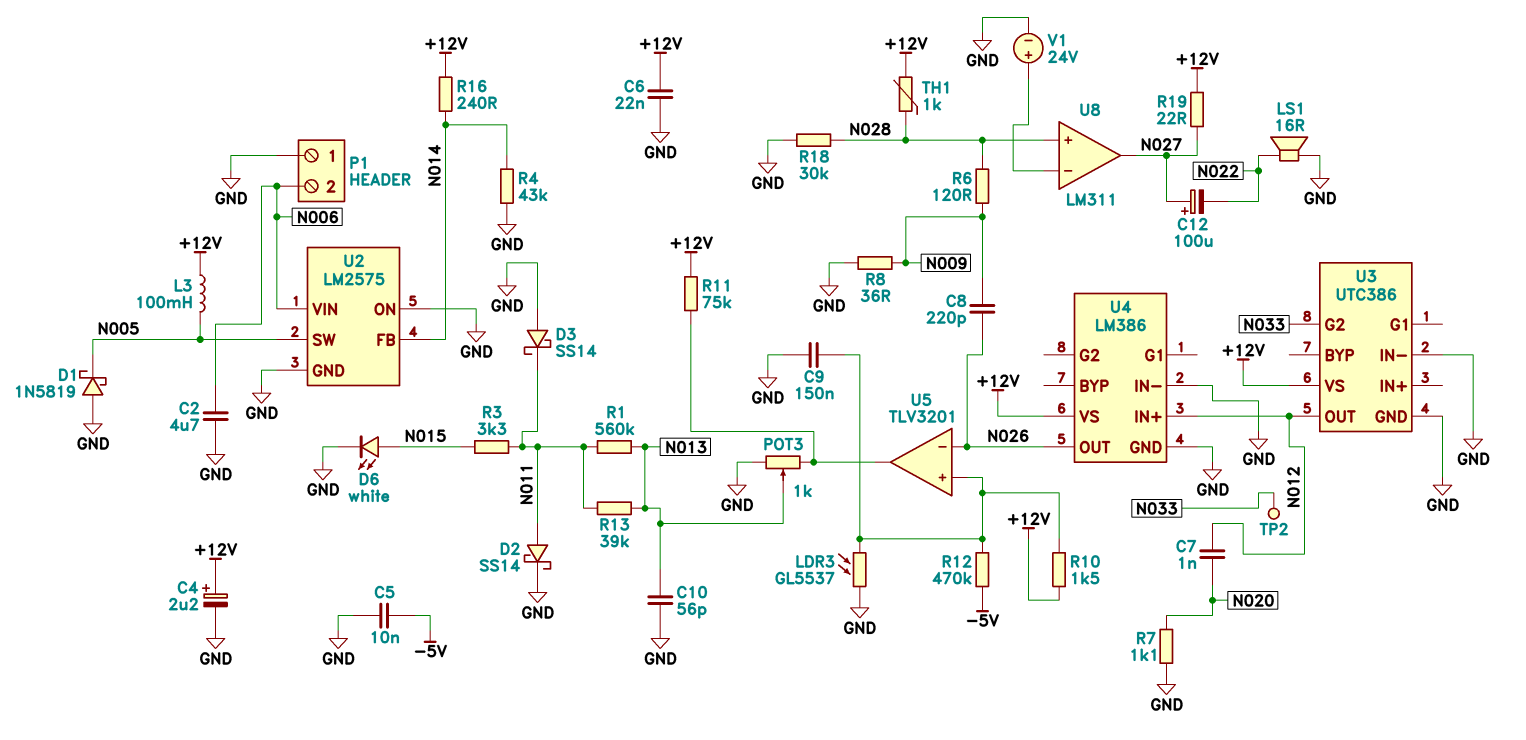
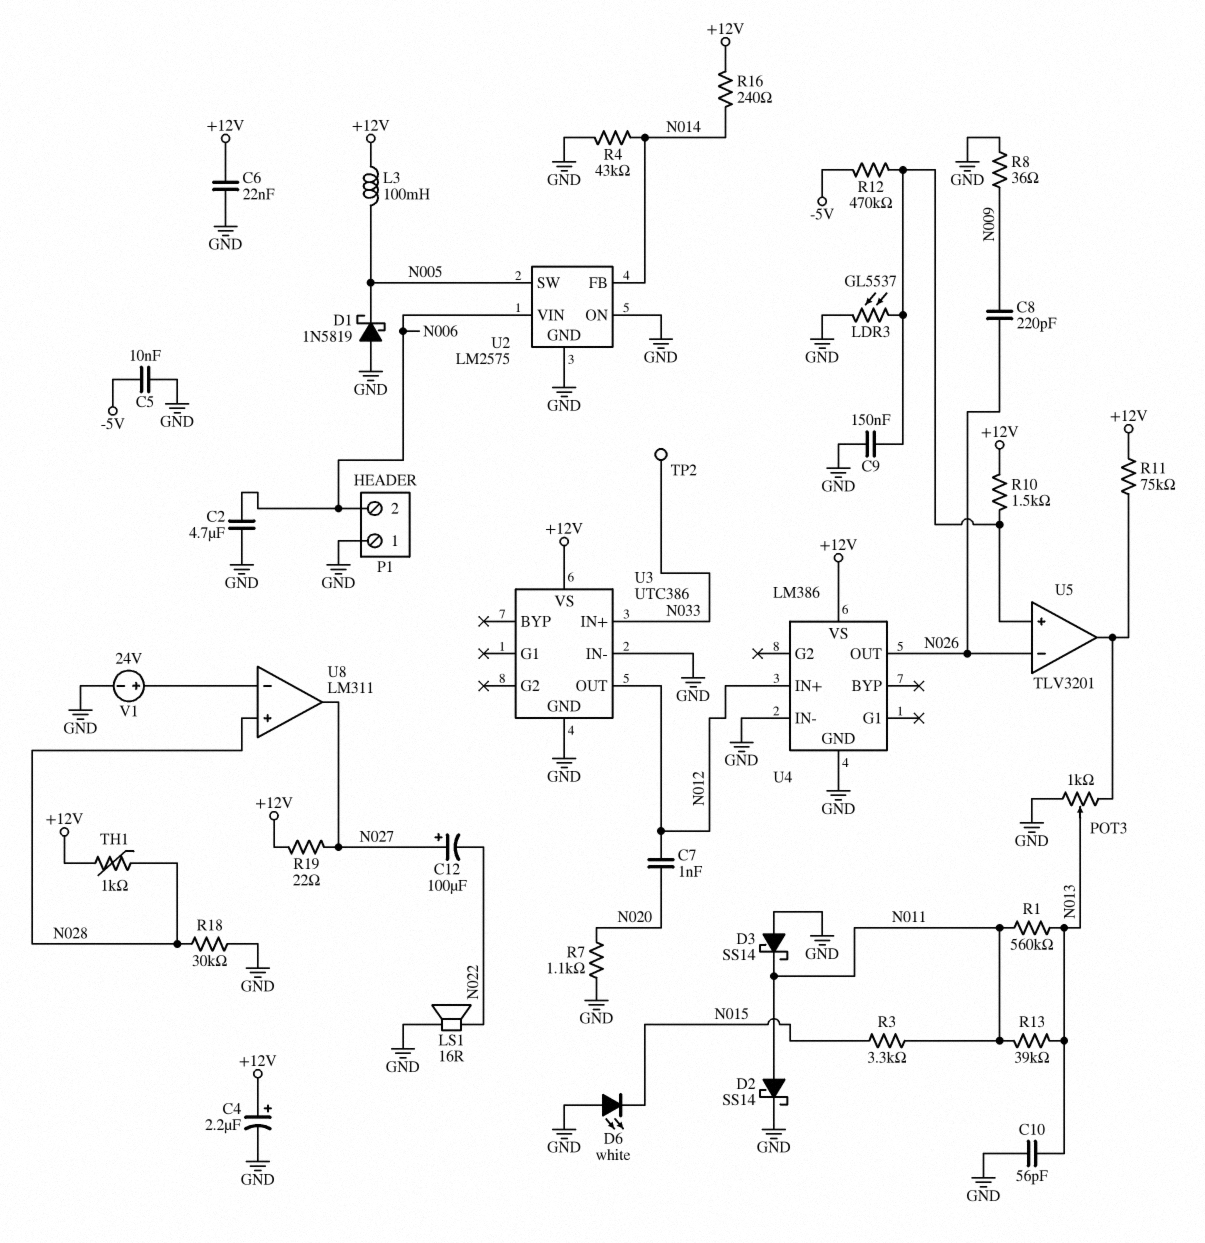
D6: LED white (A N015, K GND) -> LED white (A GND, K N015)
R6: 120 (N009, N028) -> none
U3 pin G2: N033 -> none
U3 pin IN+: none -> N033

